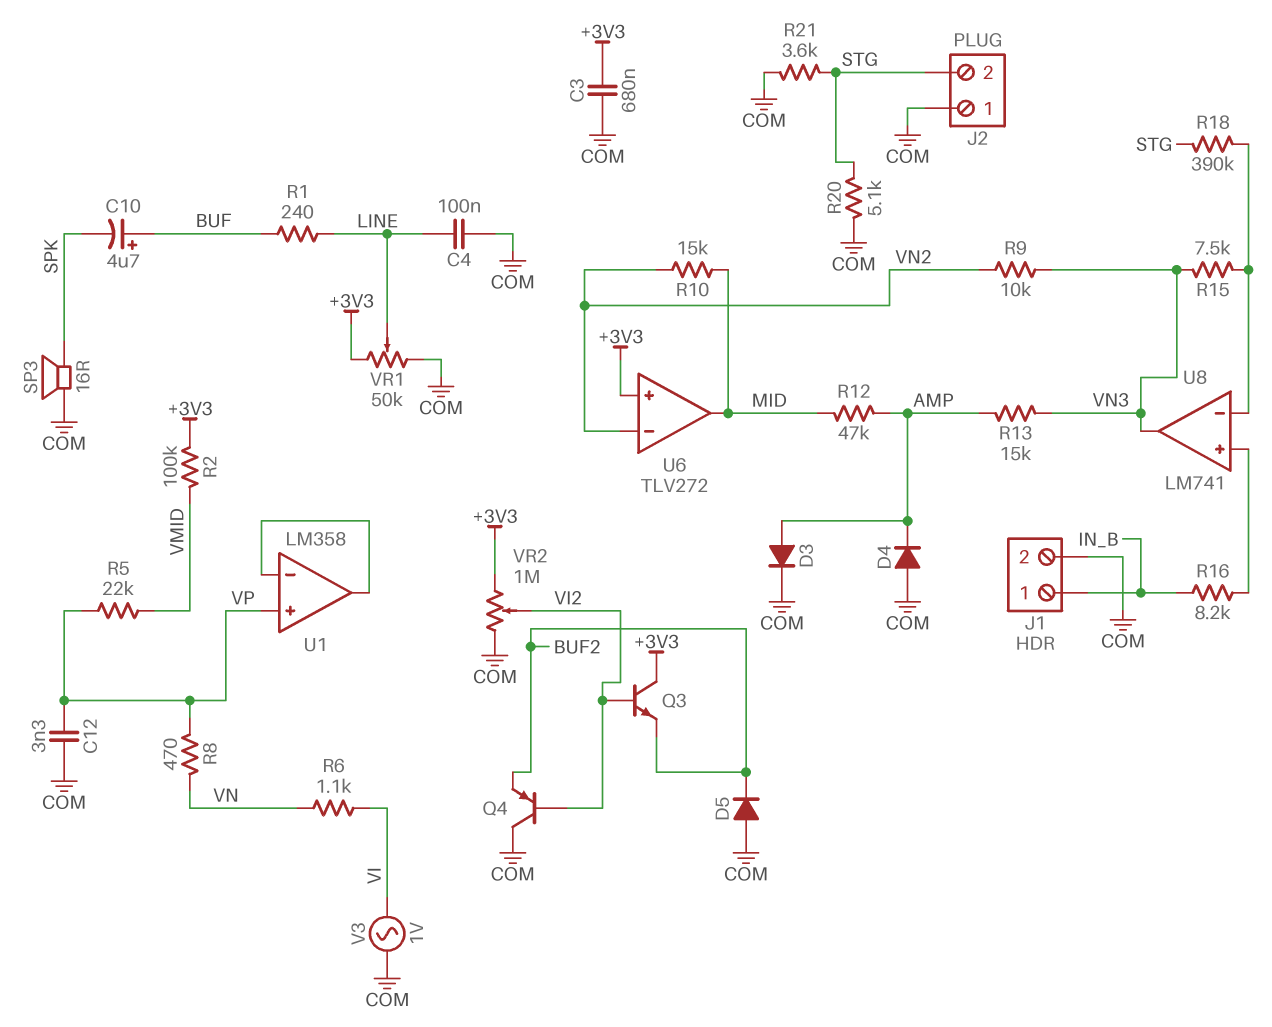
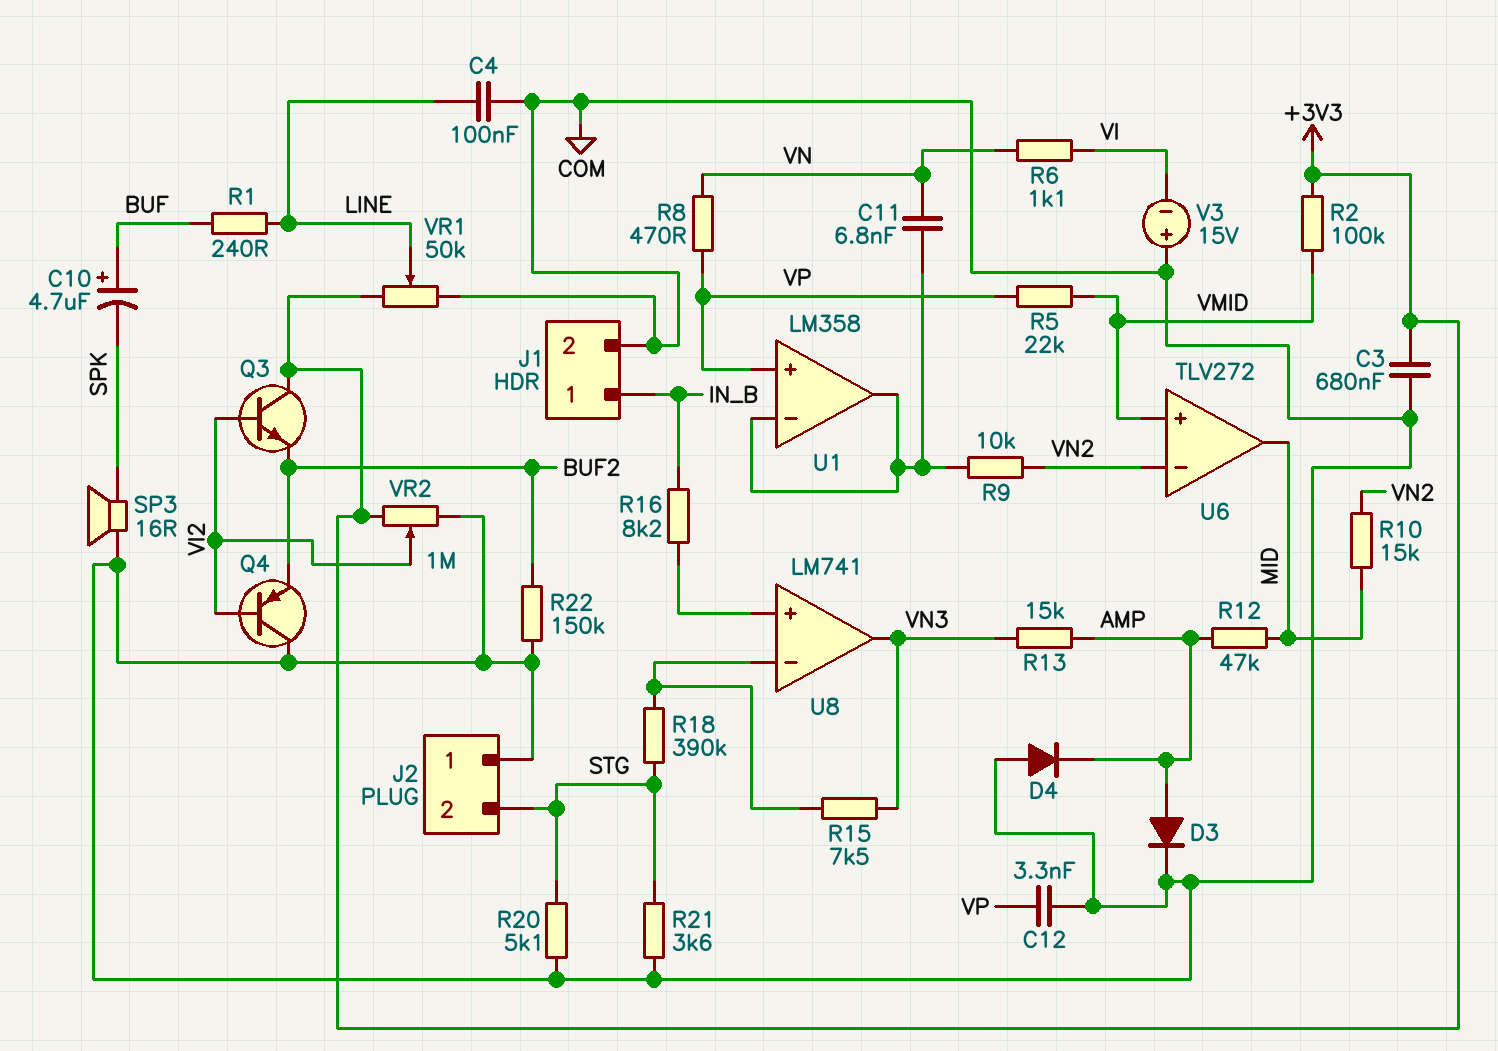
C11: none -> 6.8nF (U1/in-, VN)
D5: diode (A COM, K BUF2) -> none
R9: 10k (VN2, VN3) -> 10k (U1/in-, VN2)
R22: none -> 150k (BUF2, COM)
U6 pin in+: +3V3 -> VMID
V3: AC 1V (COM, VI) -> 15V (plus COM, minus VI)

